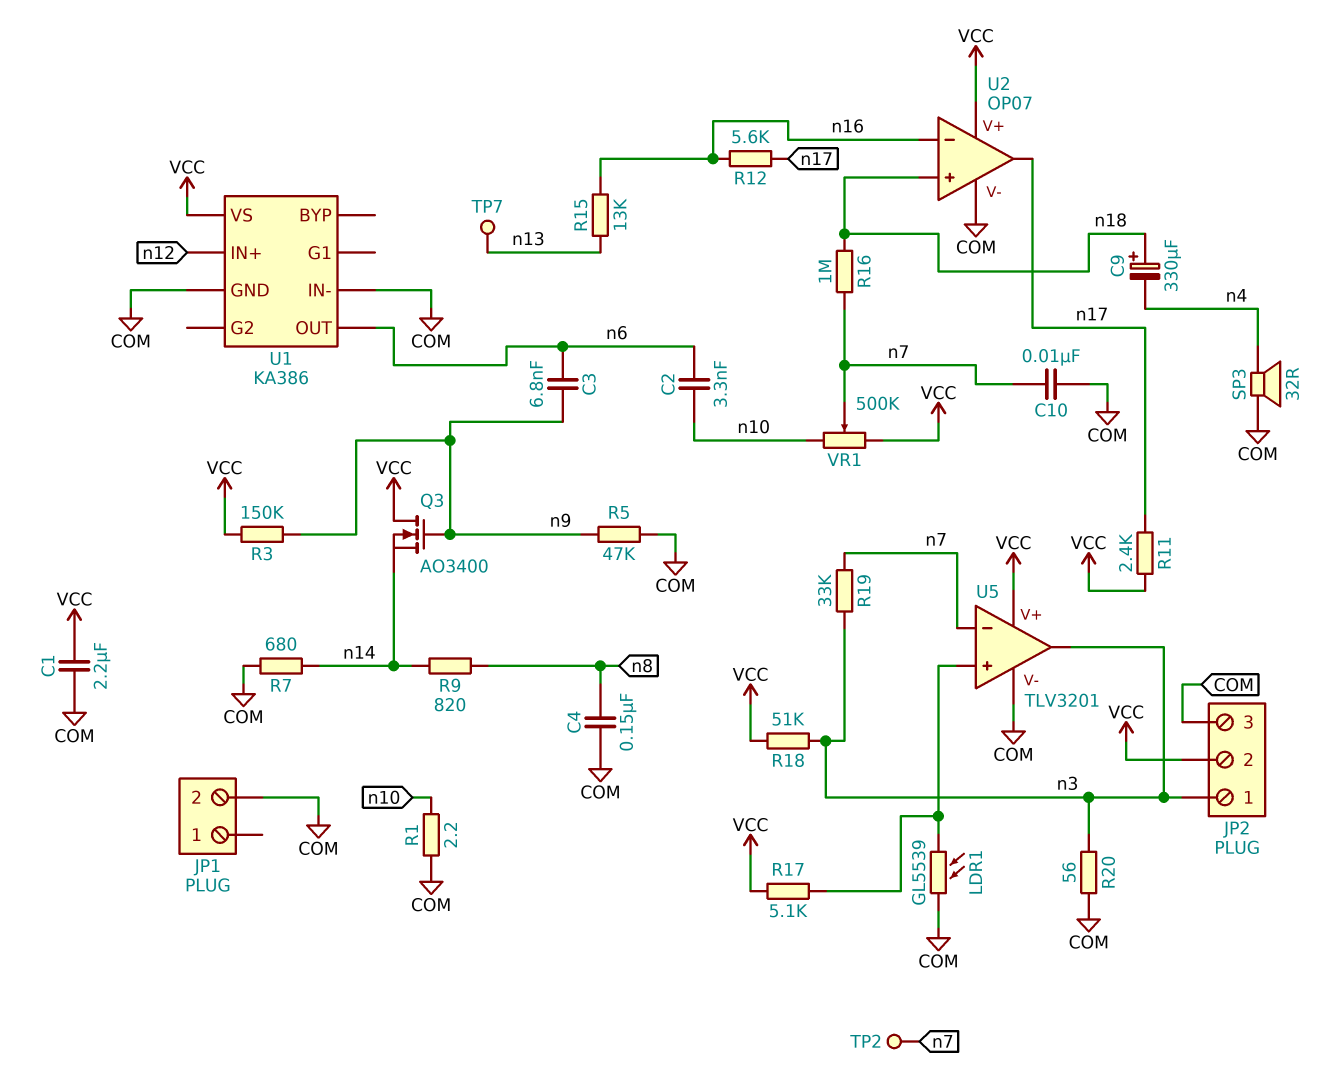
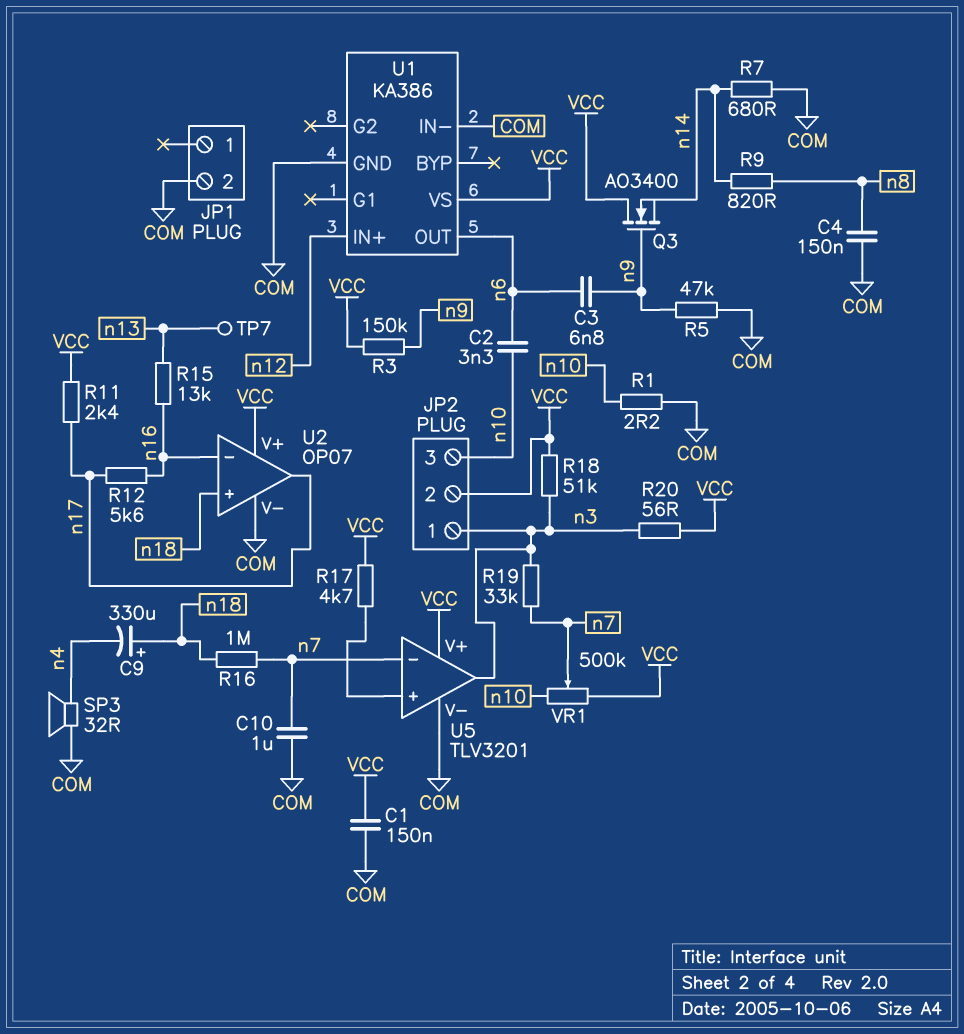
C1: 2.2uF (COM, VCC) -> 150nF (COM, VCC)
C10: 10nF (COM, n7) -> 1uF (COM, n7)
JP2 pin 3: COM -> n10
LDR1: GL5539 (COM, U5/in+) -> none
R17: 5.1k (U5/in+, VCC) -> 4.7k (U5/in+, VCC)
R20: 56 (COM, n3) -> 56 (VCC, n3)
TP2: test point (n7) -> none

